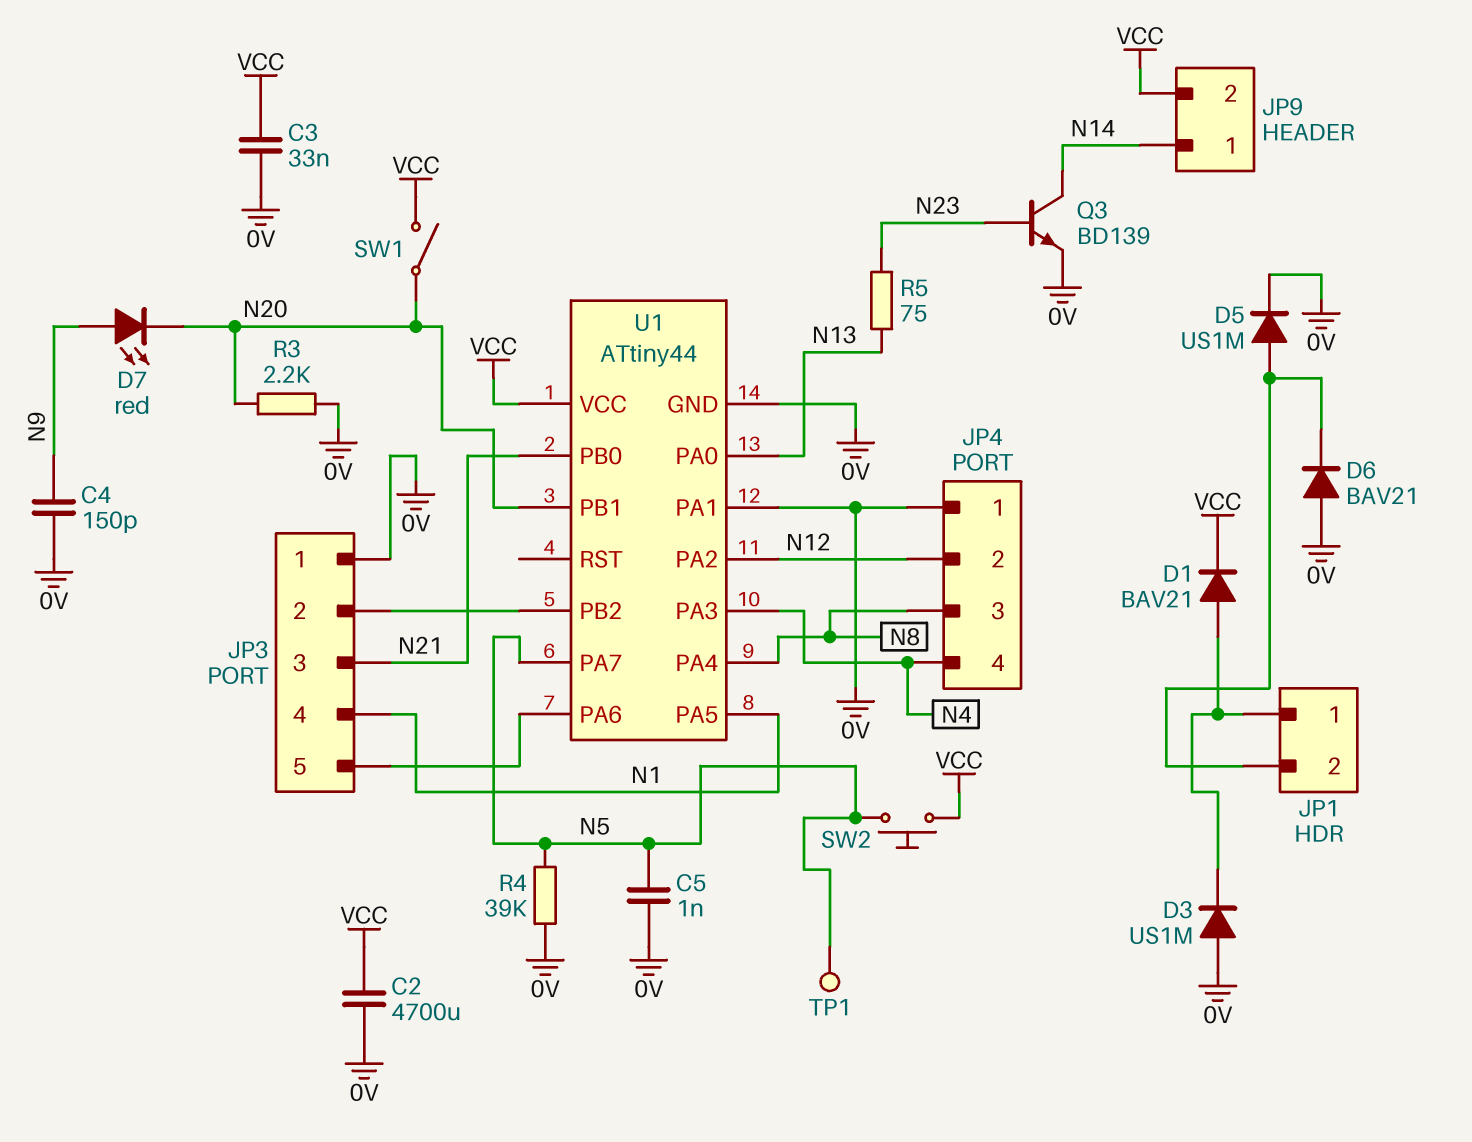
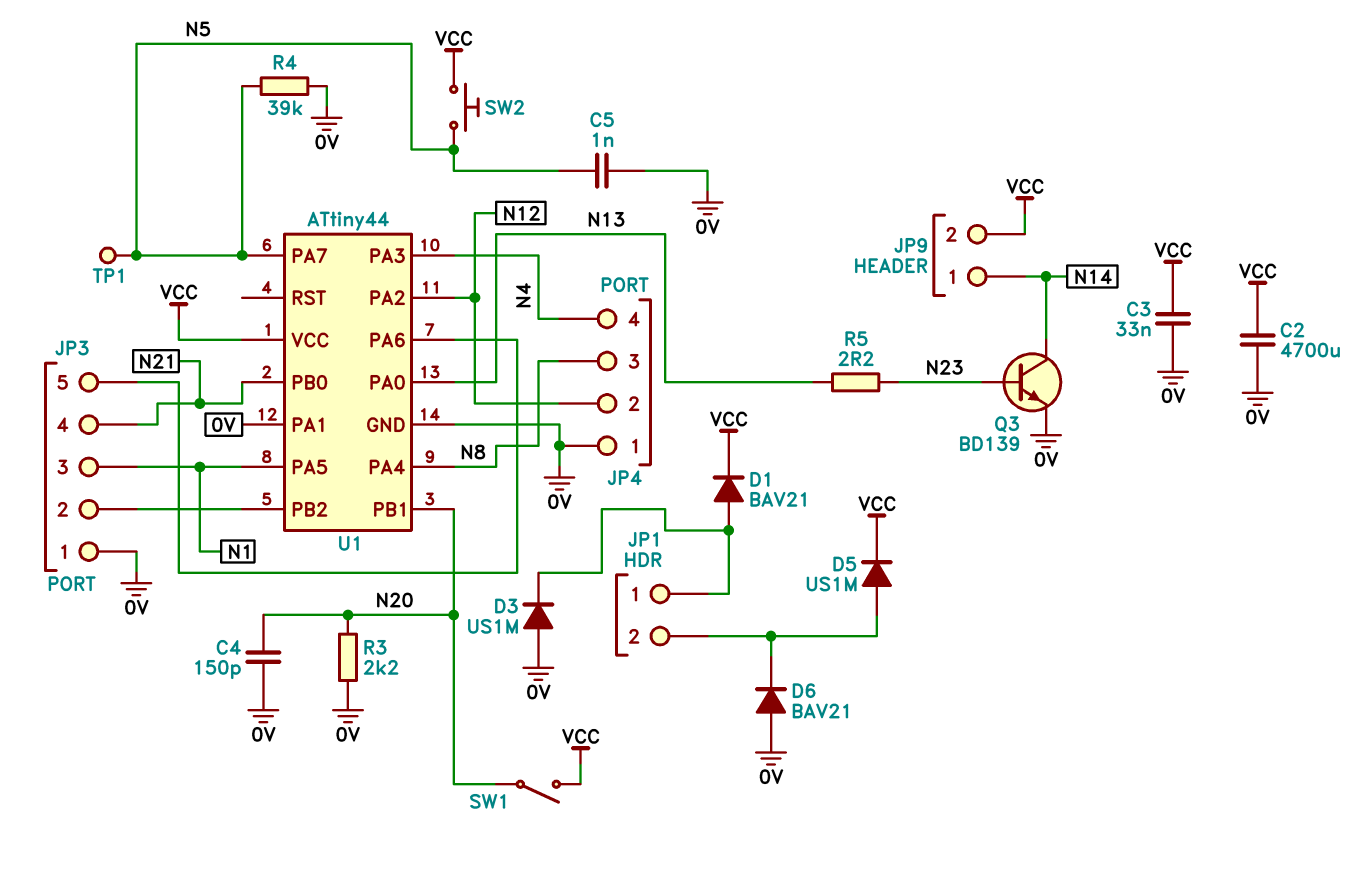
C4: 150pF (0V, N9) -> 150pF (0V, N20)
D5: diode US1M (A JP1/2, K 0V) -> diode US1M (A JP1/2, K VCC)
D7: LED red (A N9, K N20) -> none
JP3 pin 3: N21 -> N1
JP3 pin 4: N1 -> N21
R5: 75 (N13, N23) -> 2.2 (N13, N23)

